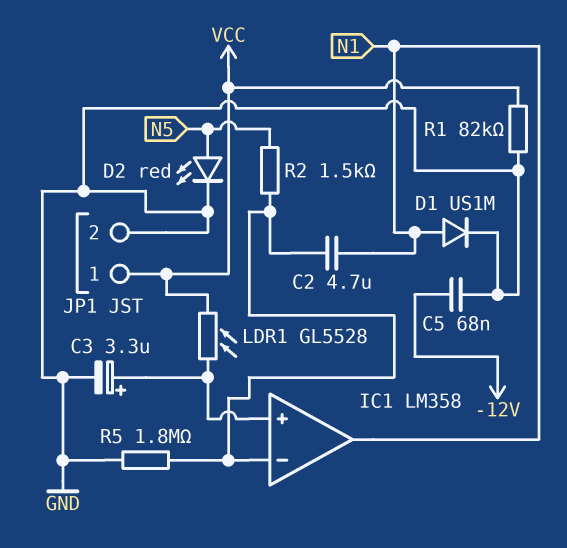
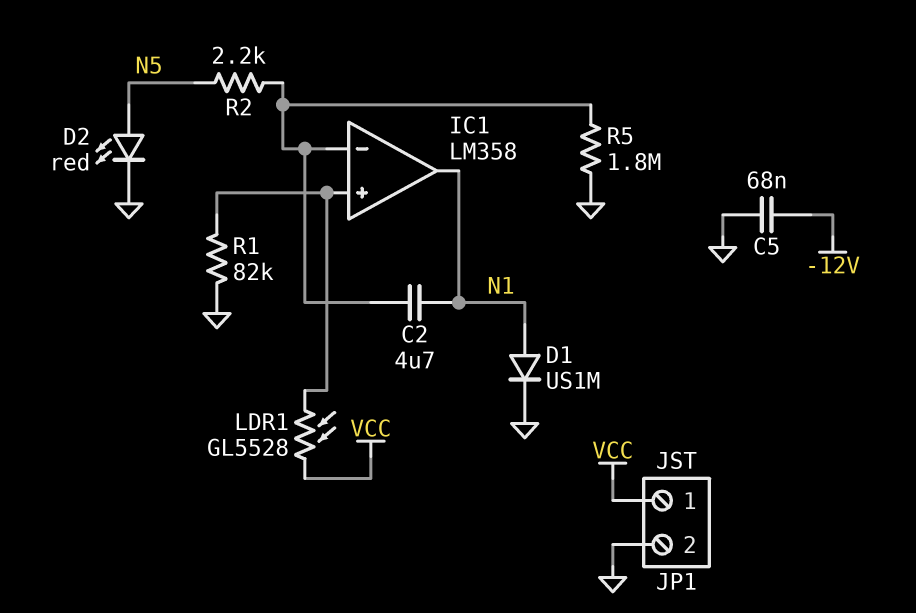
C3: 3.3uF (plus IC1/in+, minus GND) -> none
R1: 82k (GND, VCC) -> 82k (GND, IC1/in+)
R2: 1.5k (IC1/in-, N5) -> 2.2k (IC1/in-, N5)

